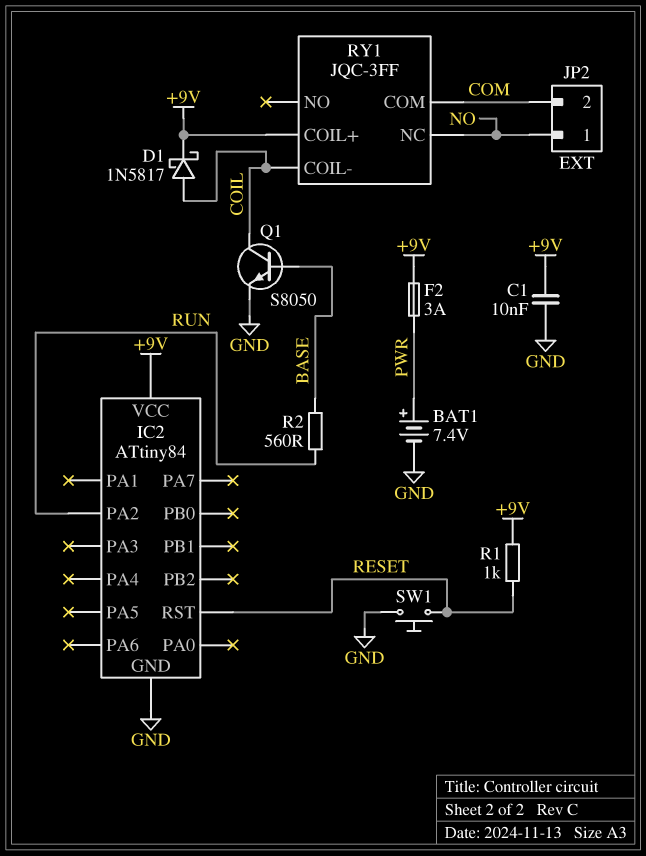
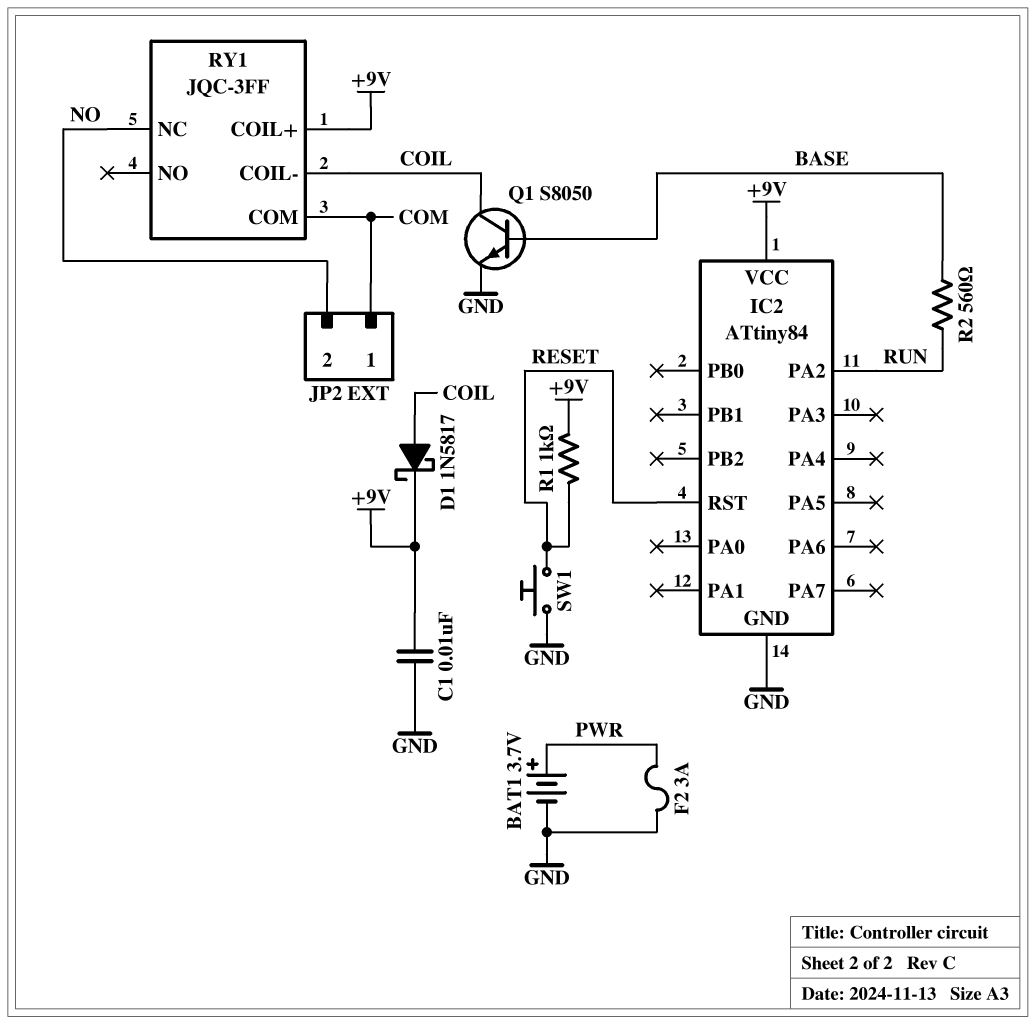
BAT1: 7.4V (plus PWR, minus GND) -> 3.7V (plus PWR, minus GND)
F2: 3A (+9V, PWR) -> 3A (GND, PWR)
JP2 pin 1: NO -> COM
JP2 pin 2: COM -> NO

